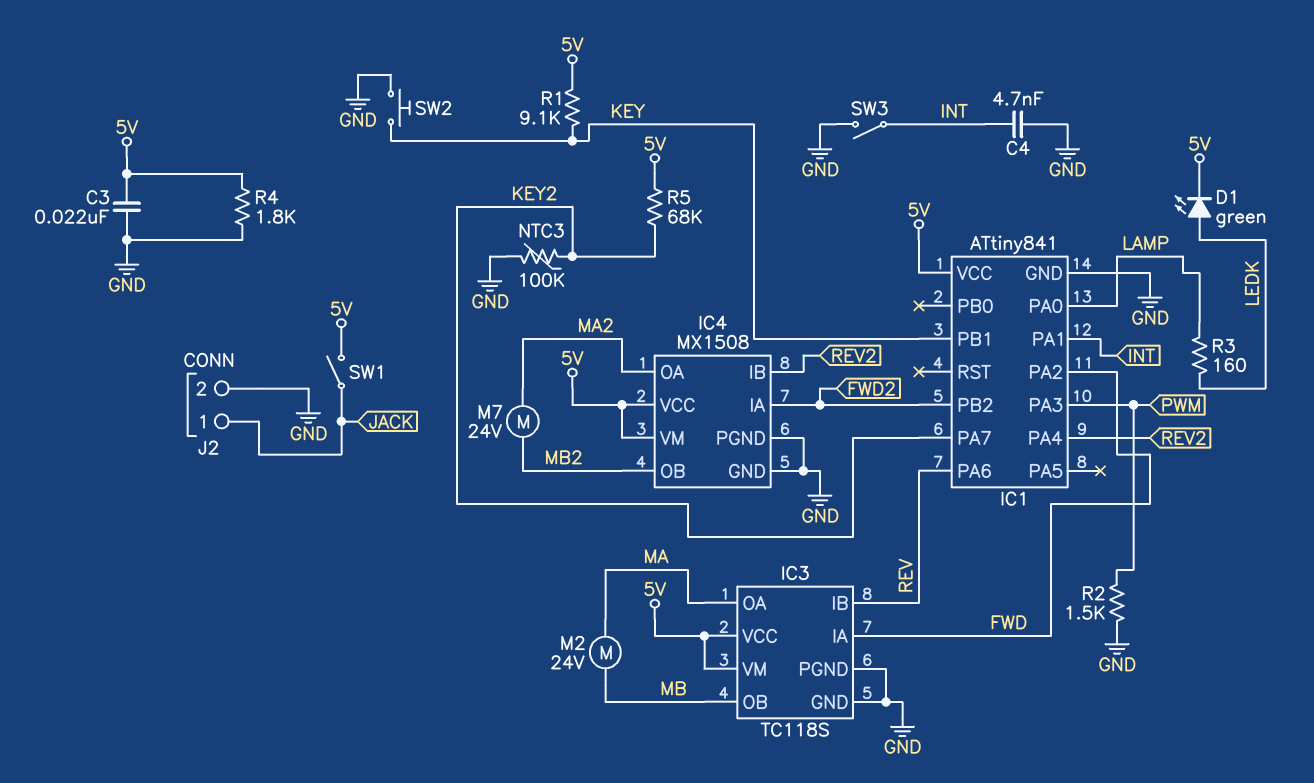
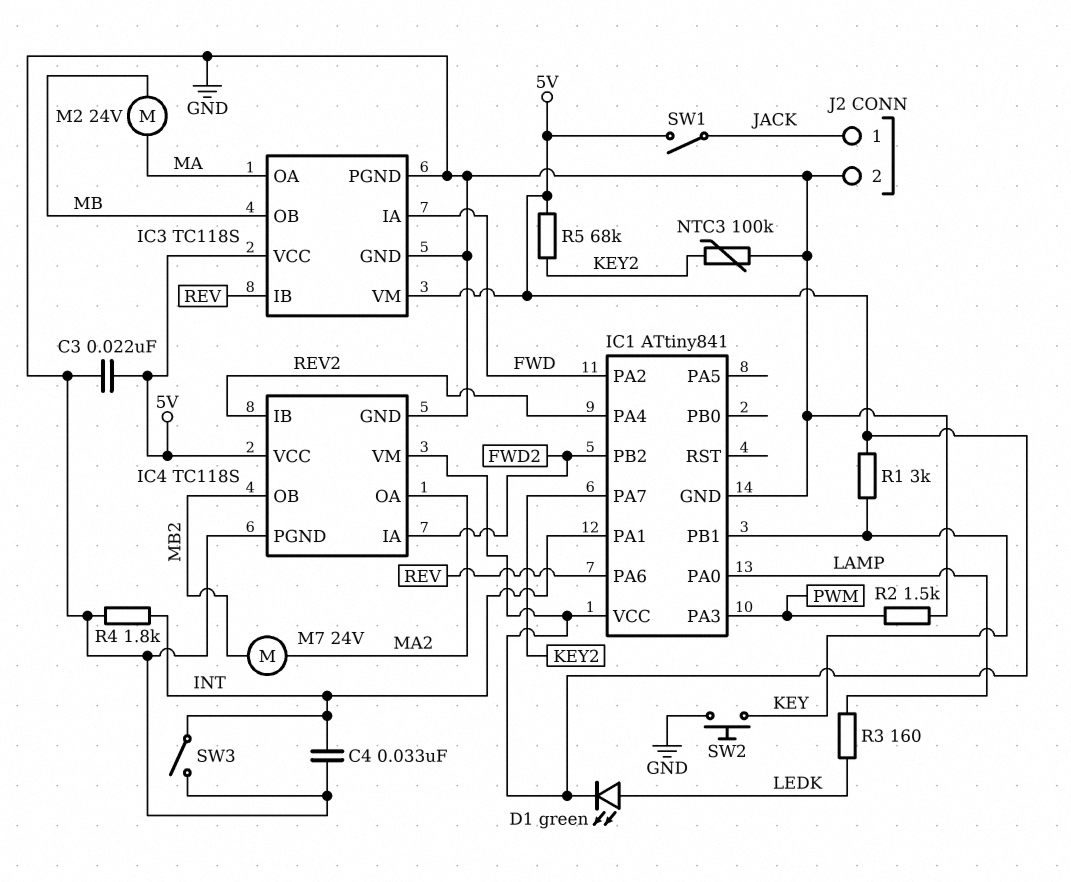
C4: 4.7nF (GND, INT) -> 33nF (GND, INT)
IC4: MX1508 -> TC118S
R1: 9.1k (5V, KEY) -> 3k (5V, KEY)
R4: 1.8k (5V, GND) -> 1.8k (GND, INT)

